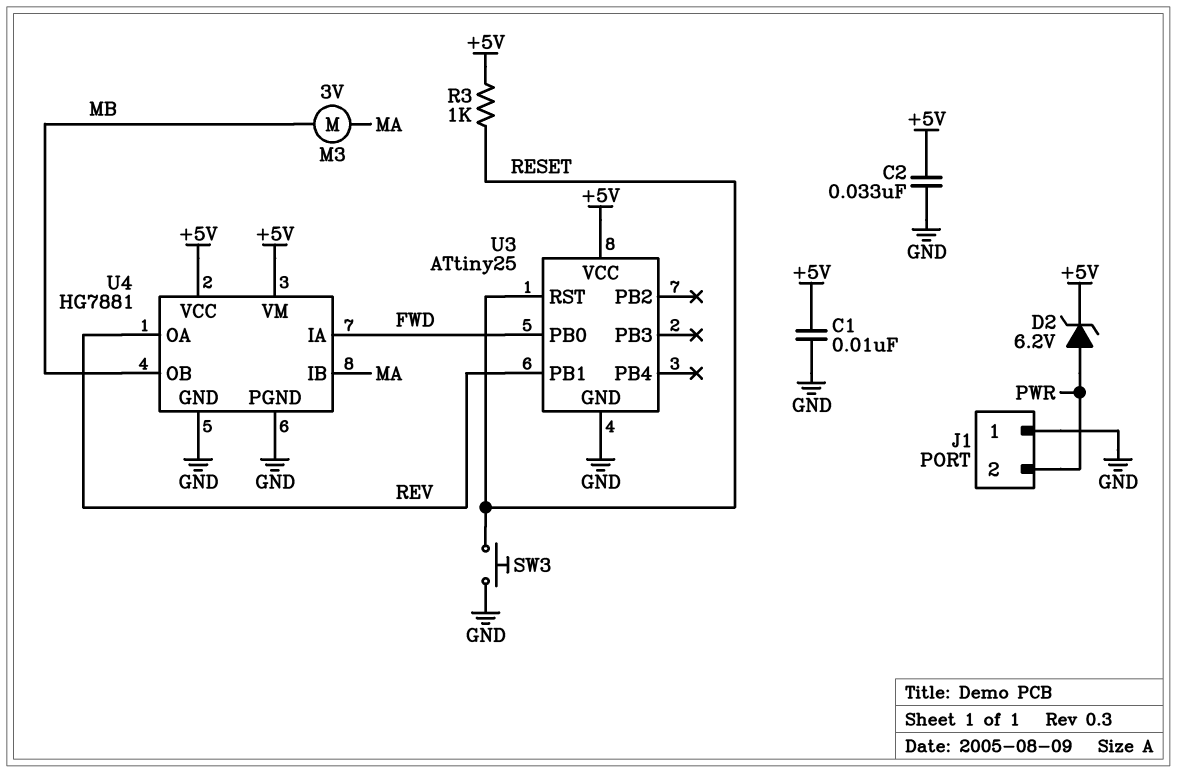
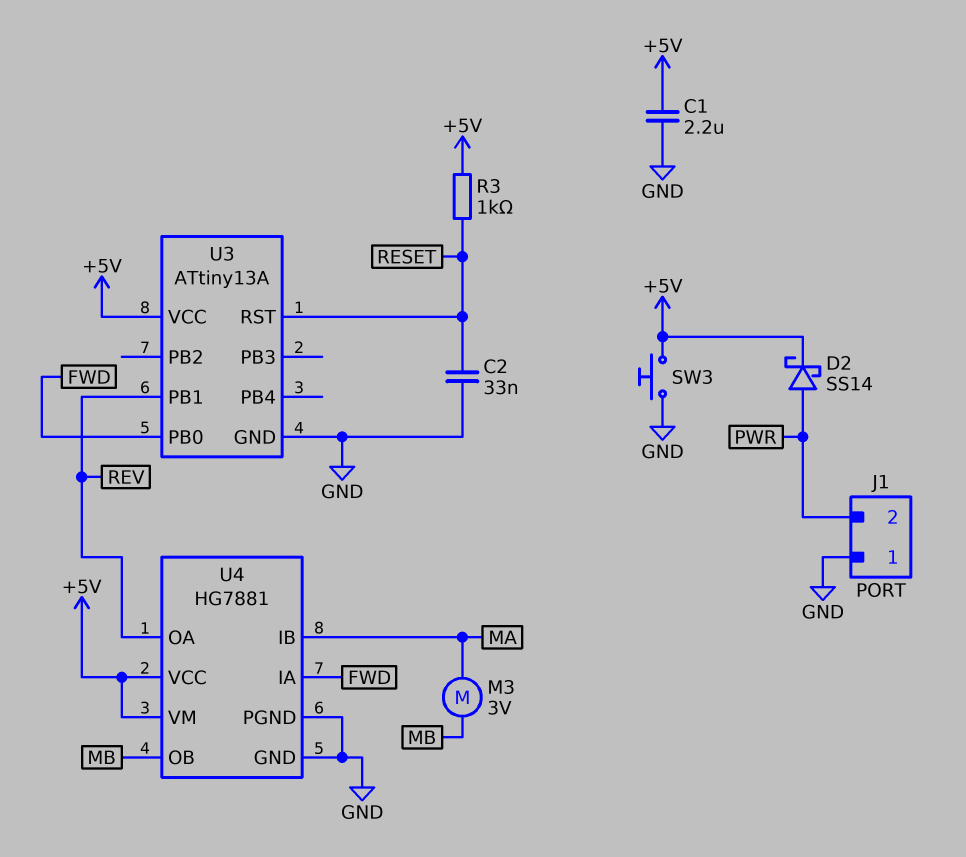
C1: 10nF (+5V, GND) -> 2.2uF (+5V, GND)
C2: 33nF (+5V, GND) -> 33nF (GND, RESET)
D2: zener 6.2V (A PWR, K +5V) -> schottky SS14 (A PWR, K +5V)
SW3: button (GND, RESET) -> button (+5V, GND)
U3: ATtiny25 -> ATtiny13A

